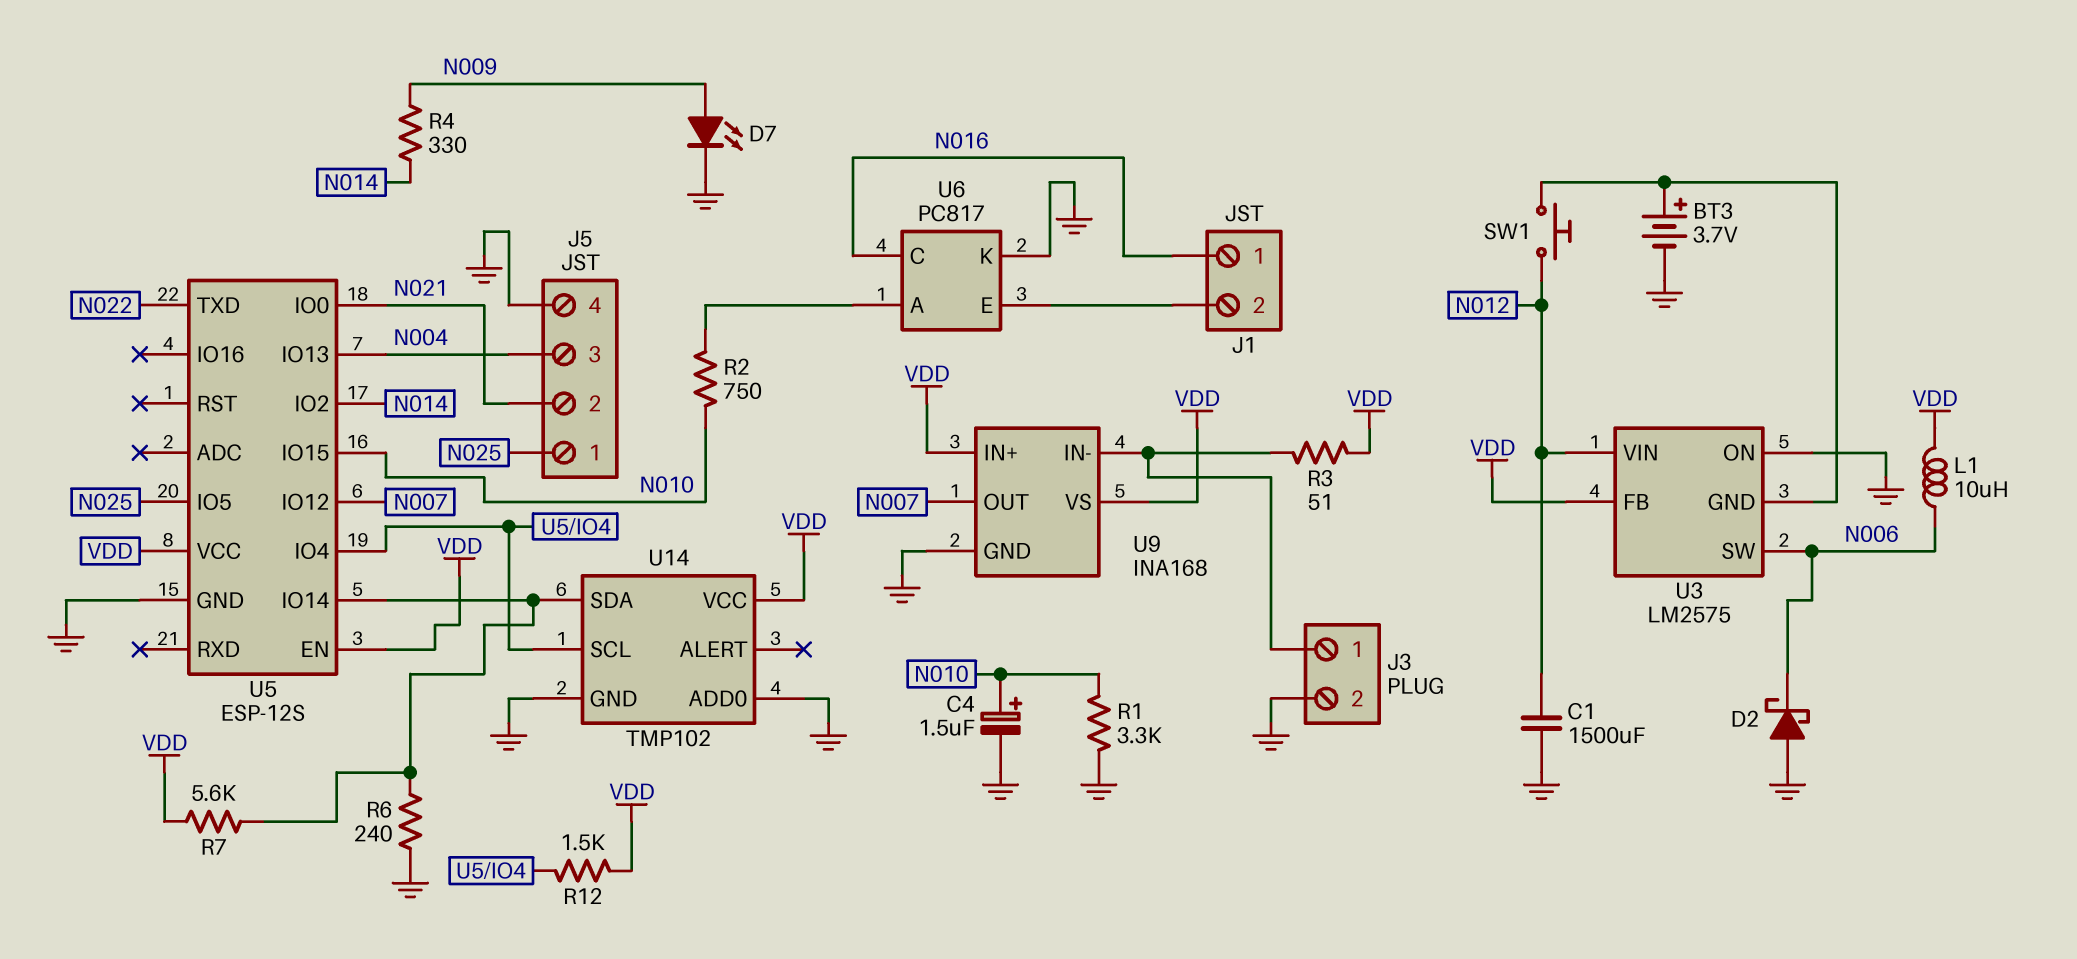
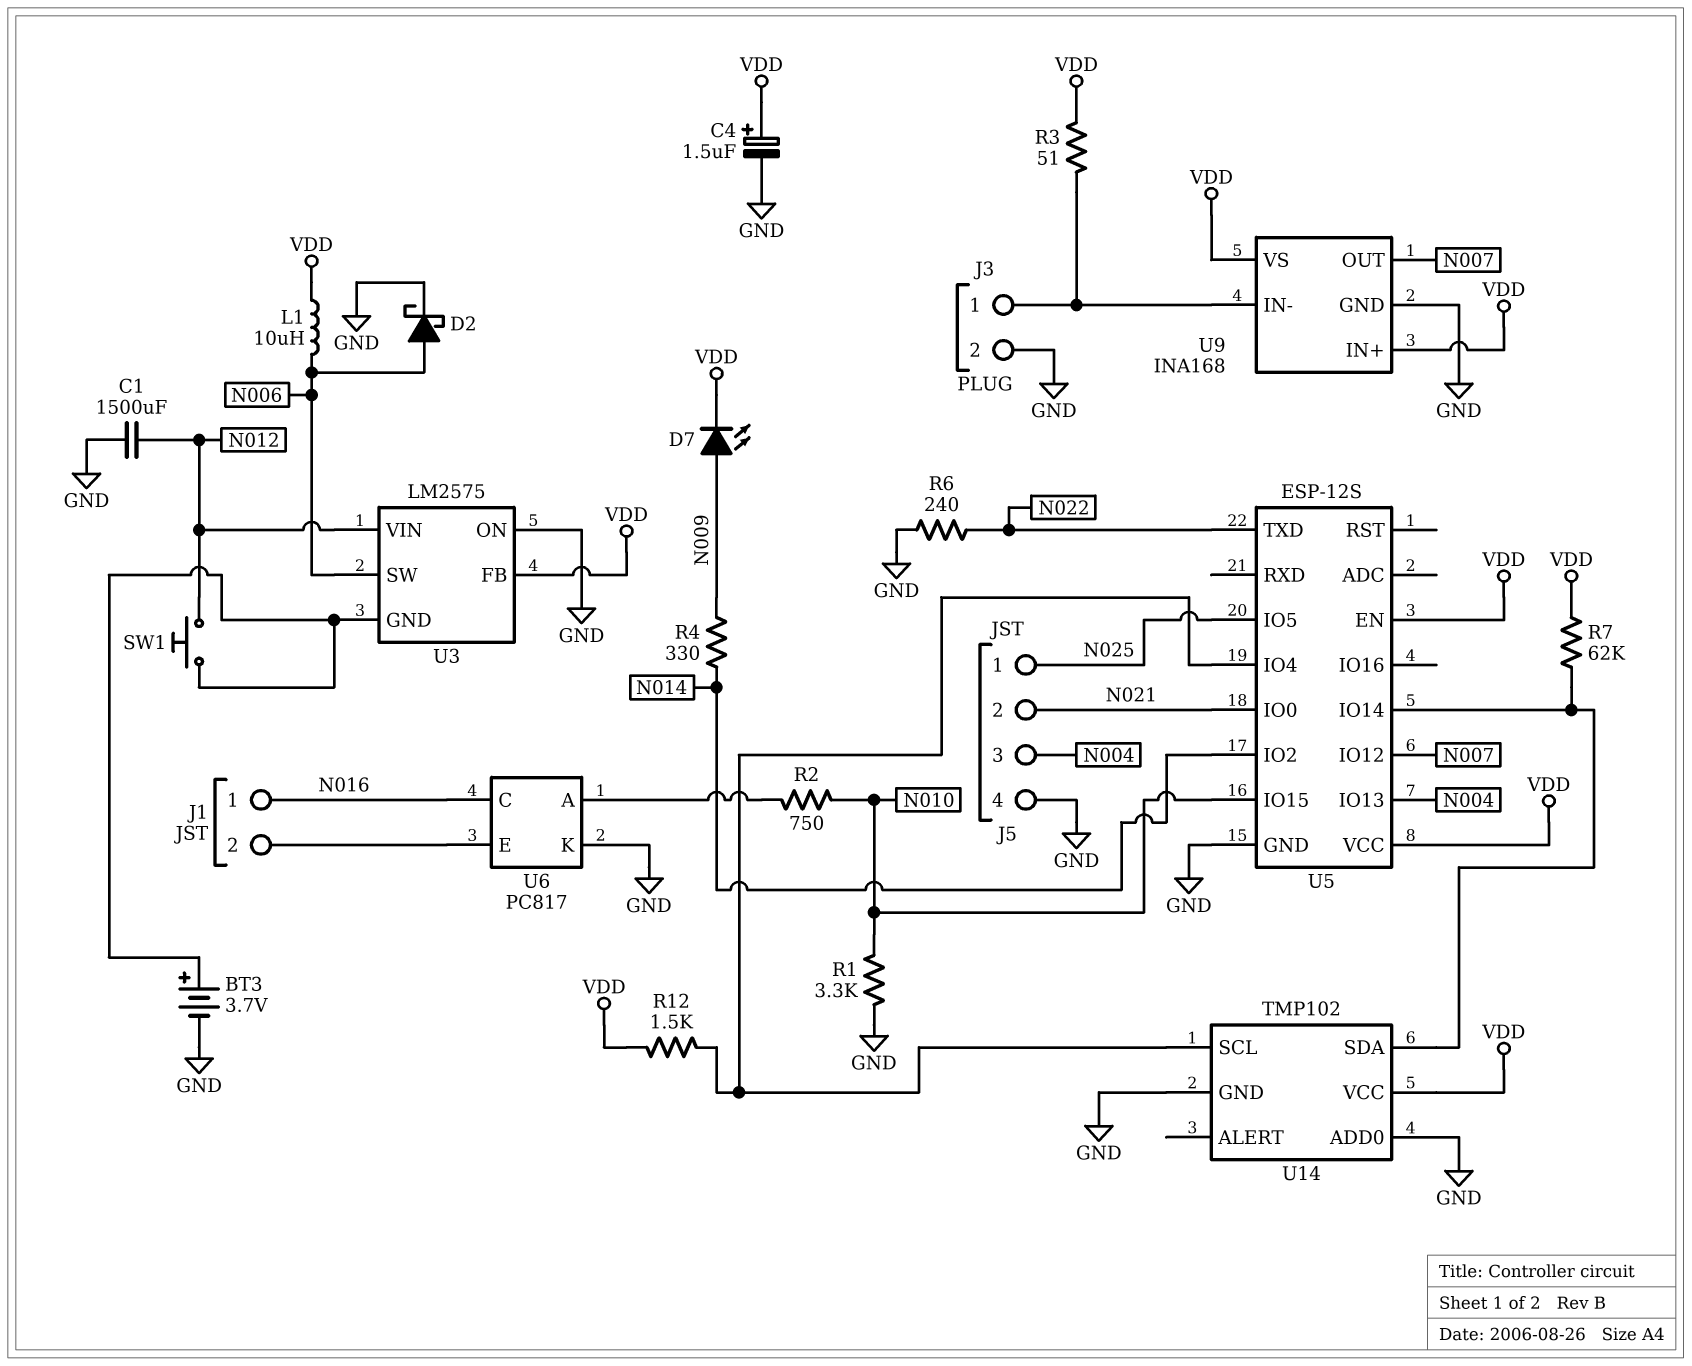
C4: 1.5uF (plus N010, minus GND) -> 1.5uF (plus VDD, minus GND)
D2: schottky (A GND, K N006) -> schottky (A N006, K GND)
D7: LED (A N009, K GND) -> LED (A N009, K VDD)
R6: 240 (GND, U5/IO14) -> 240 (GND, N022)
R7: 5.6k (U5/IO14, VDD) -> 62k (U5/IO14, VDD)

